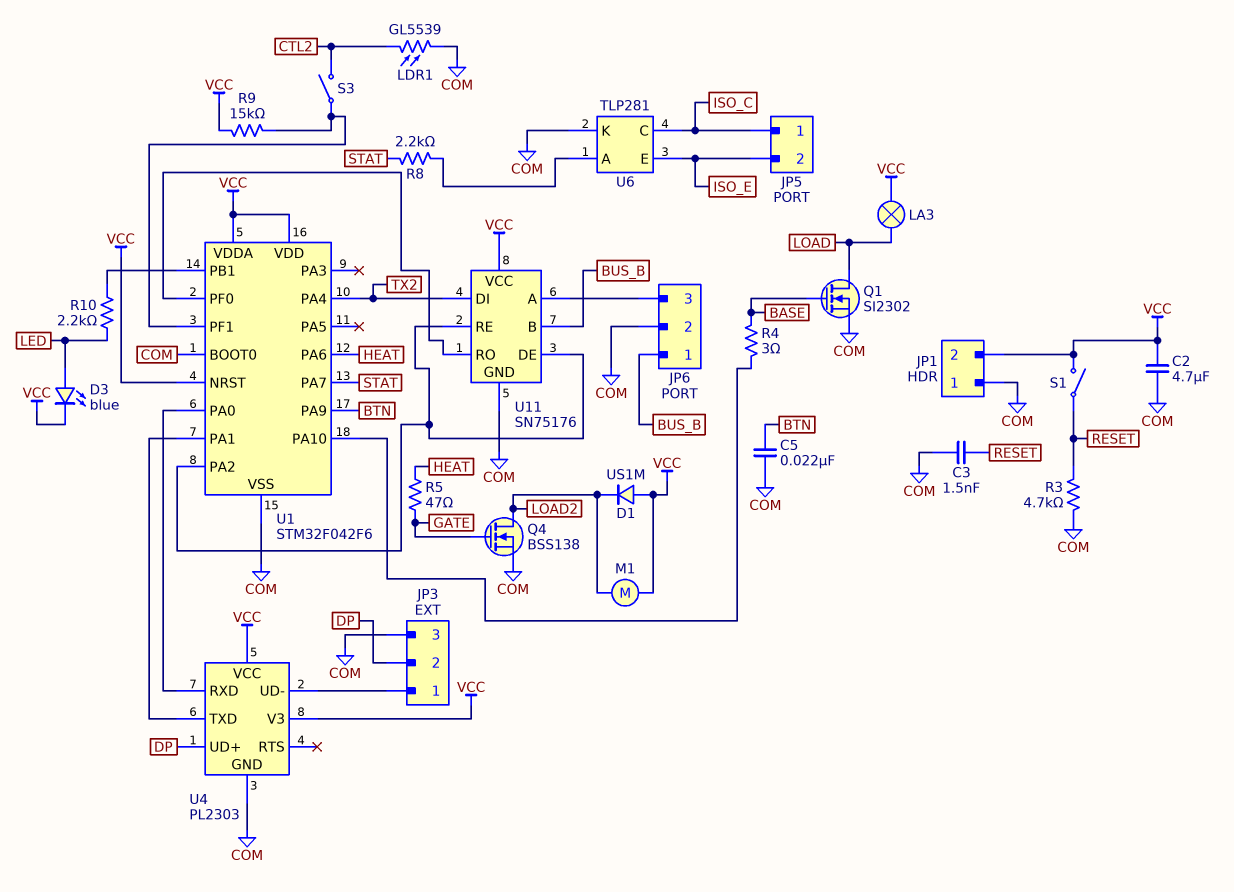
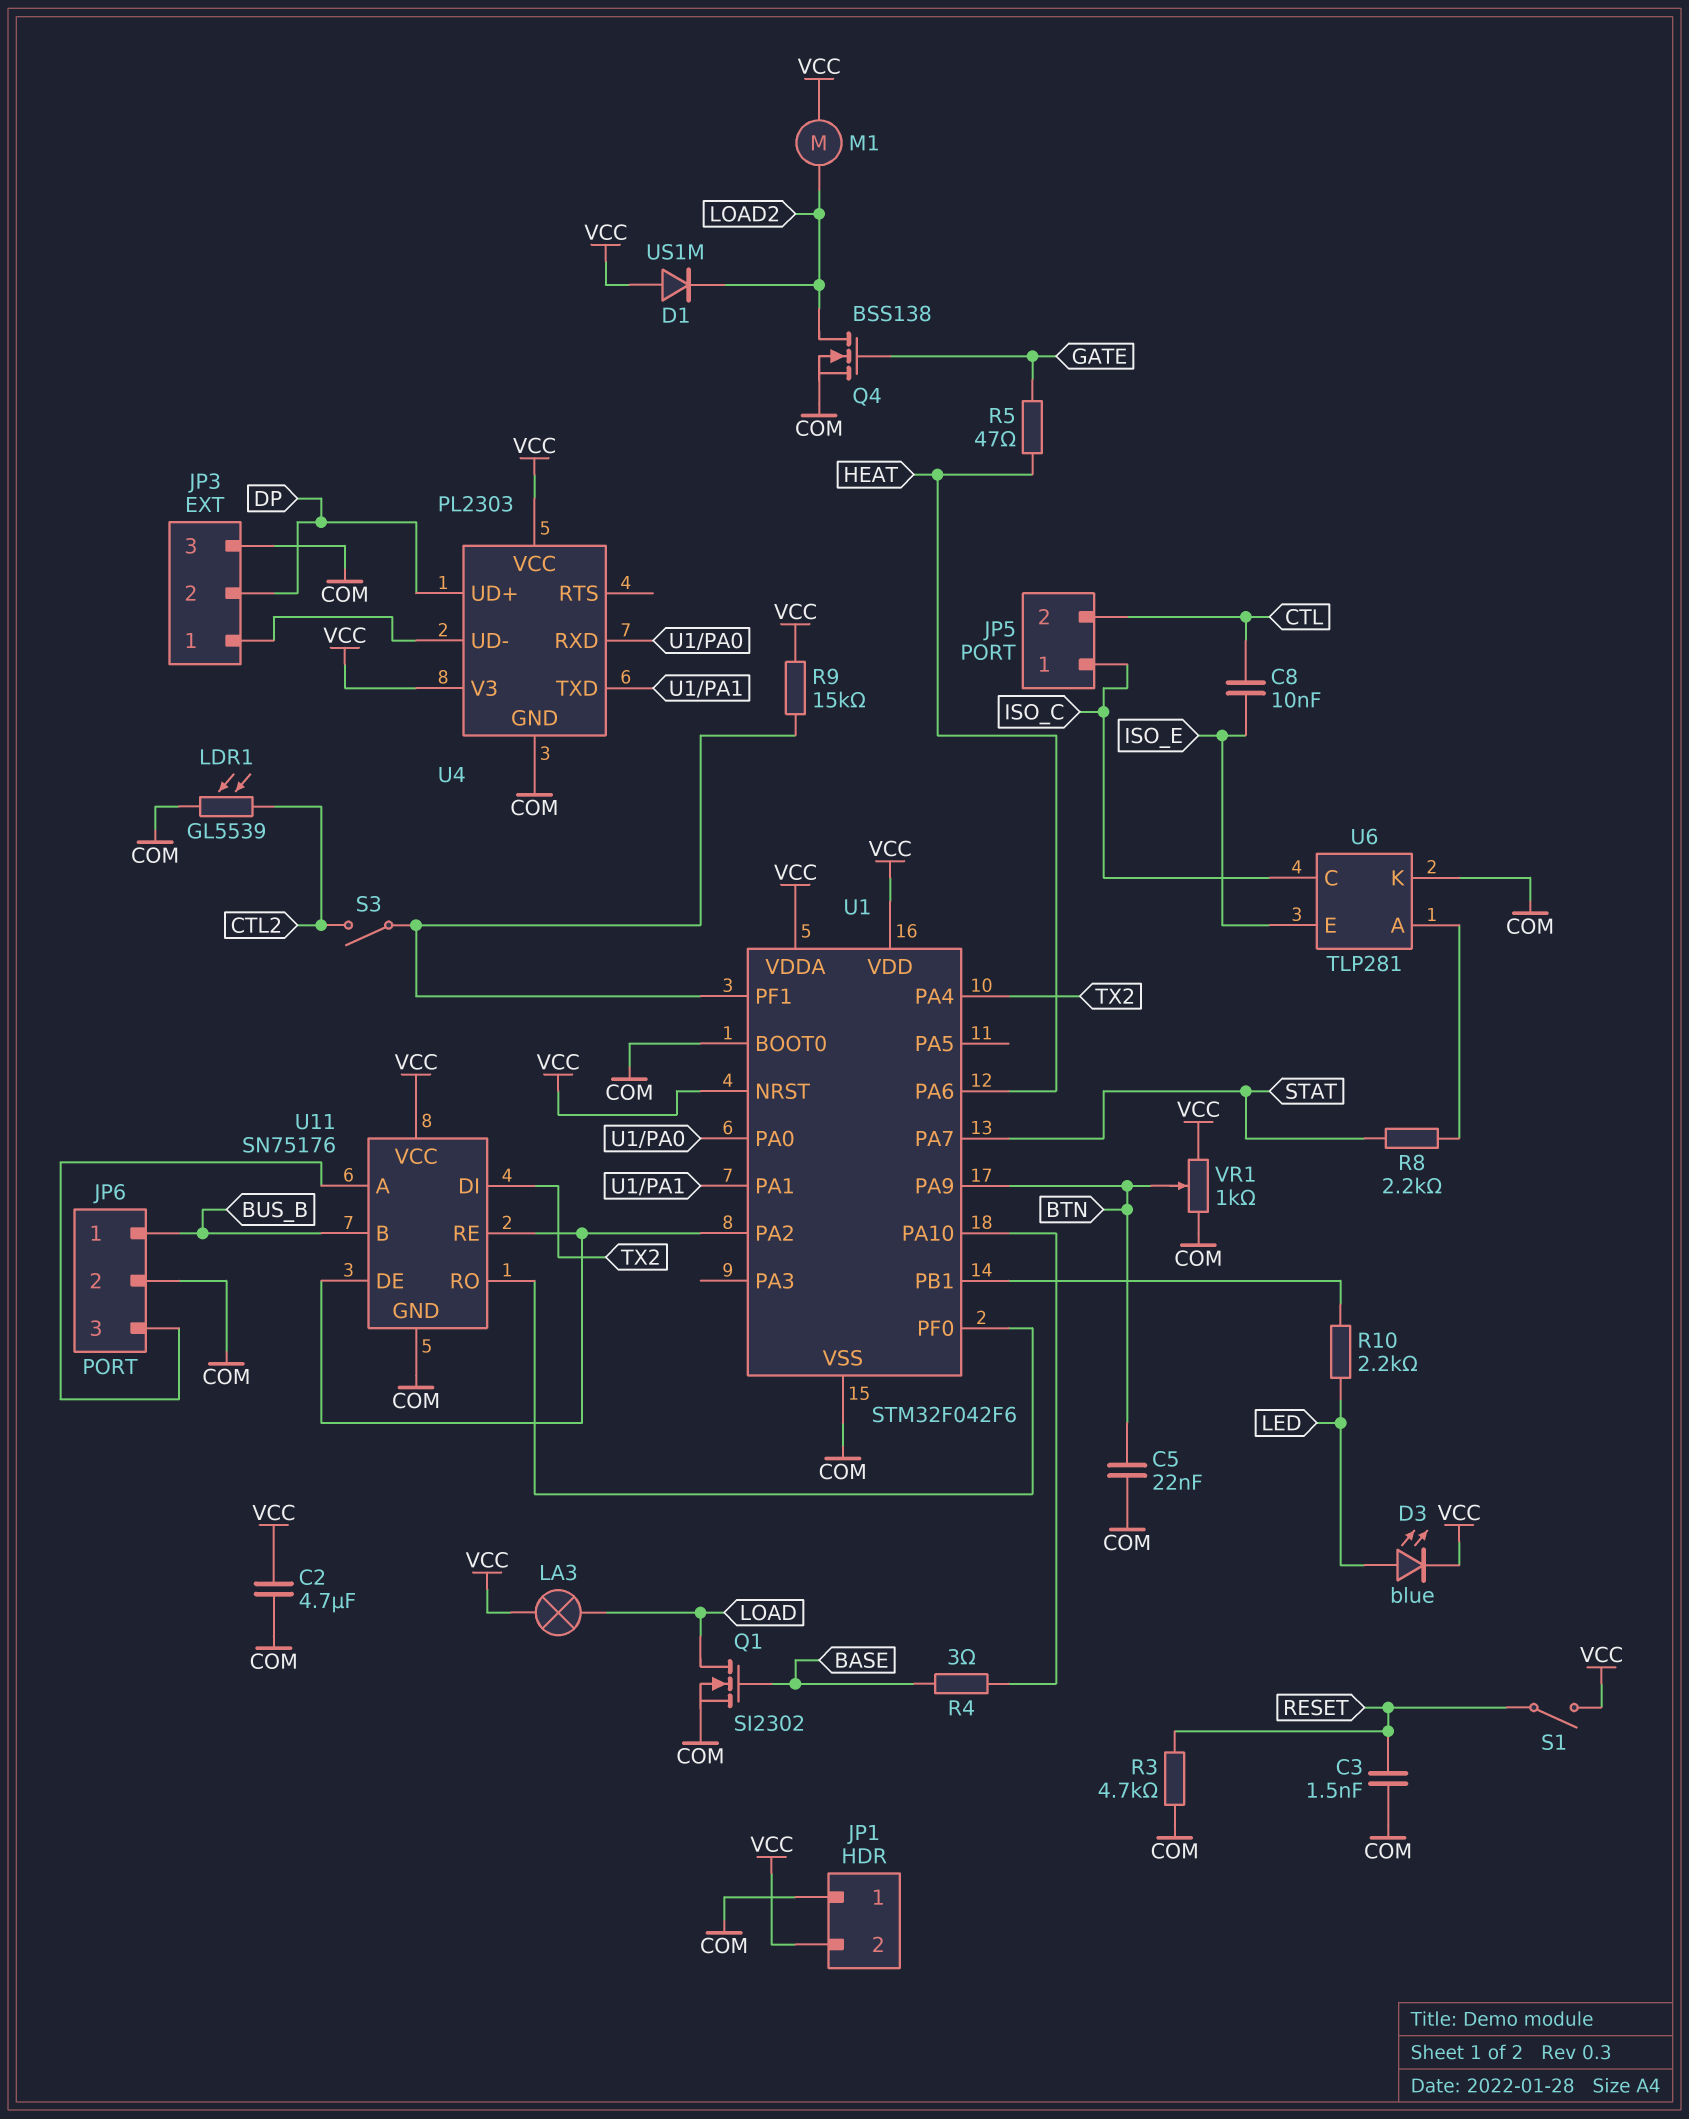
C8: none -> 10nF (CTL, ISO_E)
JP5 pin 2: ISO_E -> CTL
VR1: none -> 1k (COM, VCC, wiper BTN)

